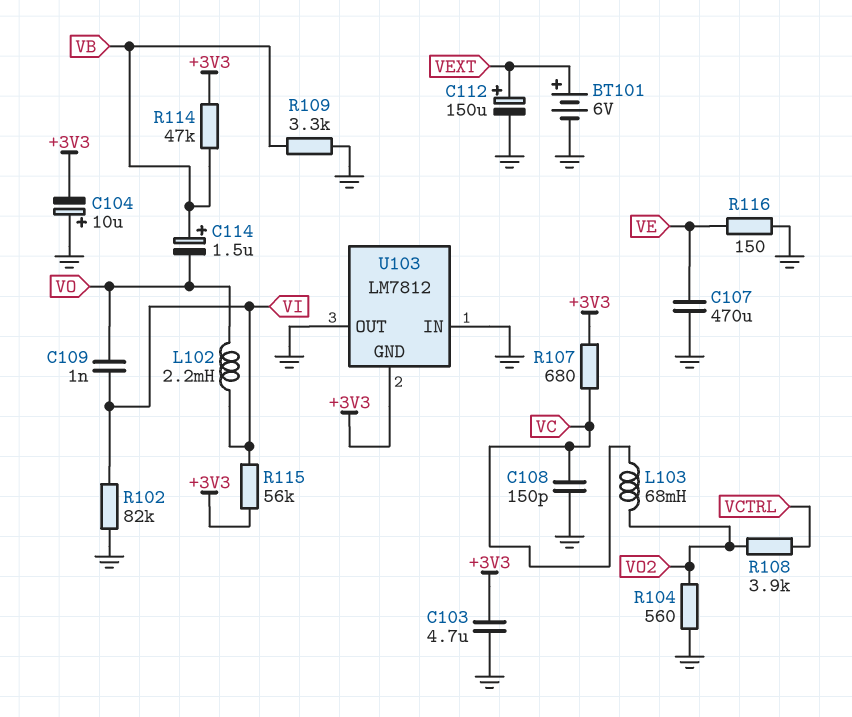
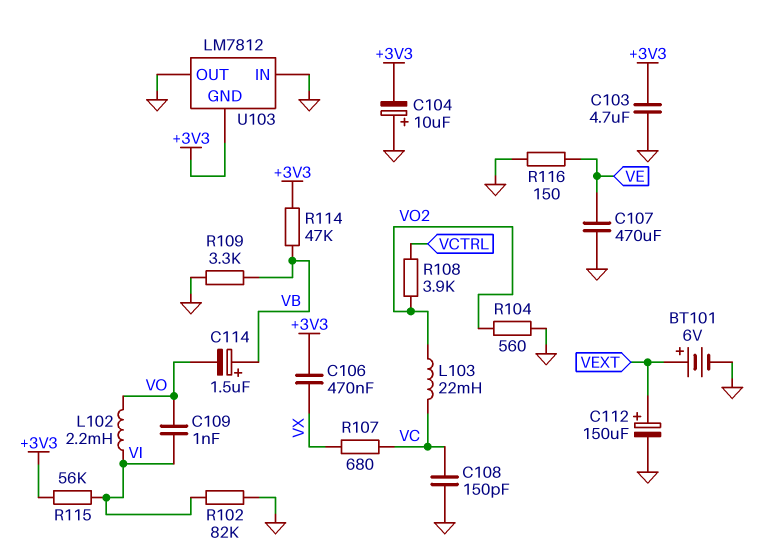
C106: none -> 470nF (+3V3, VX)
L103: 68mH (VC, VO2) -> 22mH (VC, VO2)
R107: 680 (+3V3, VC) -> 680 (VC, VX)

